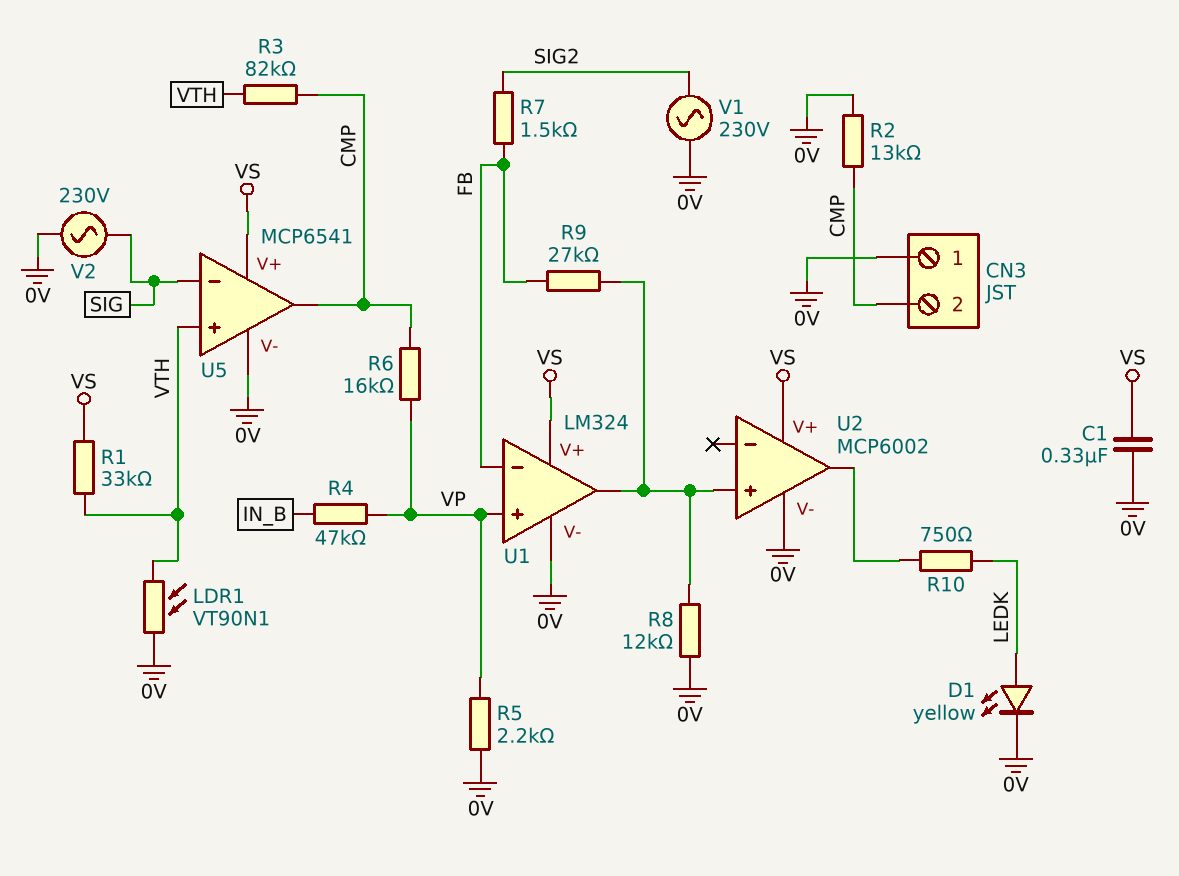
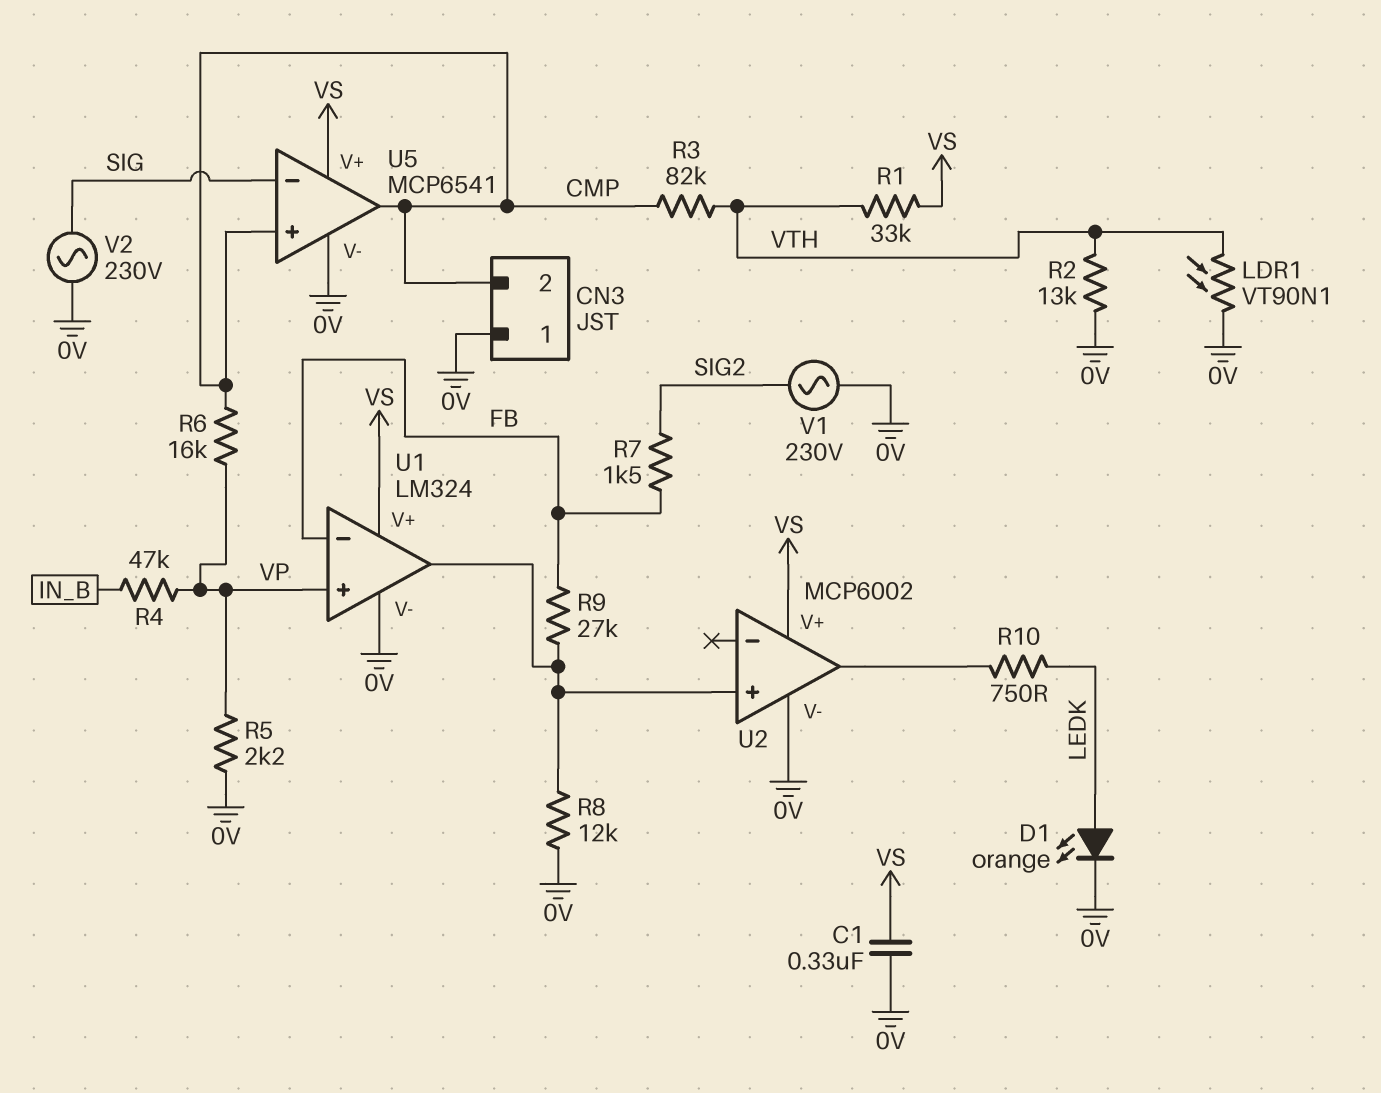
D1: LED yellow (A LEDK, K 0V) -> LED orange (A LEDK, K 0V)
R2: 13k (0V, CMP) -> 13k (0V, VTH)
U5 pin in+: VTH -> CMP

